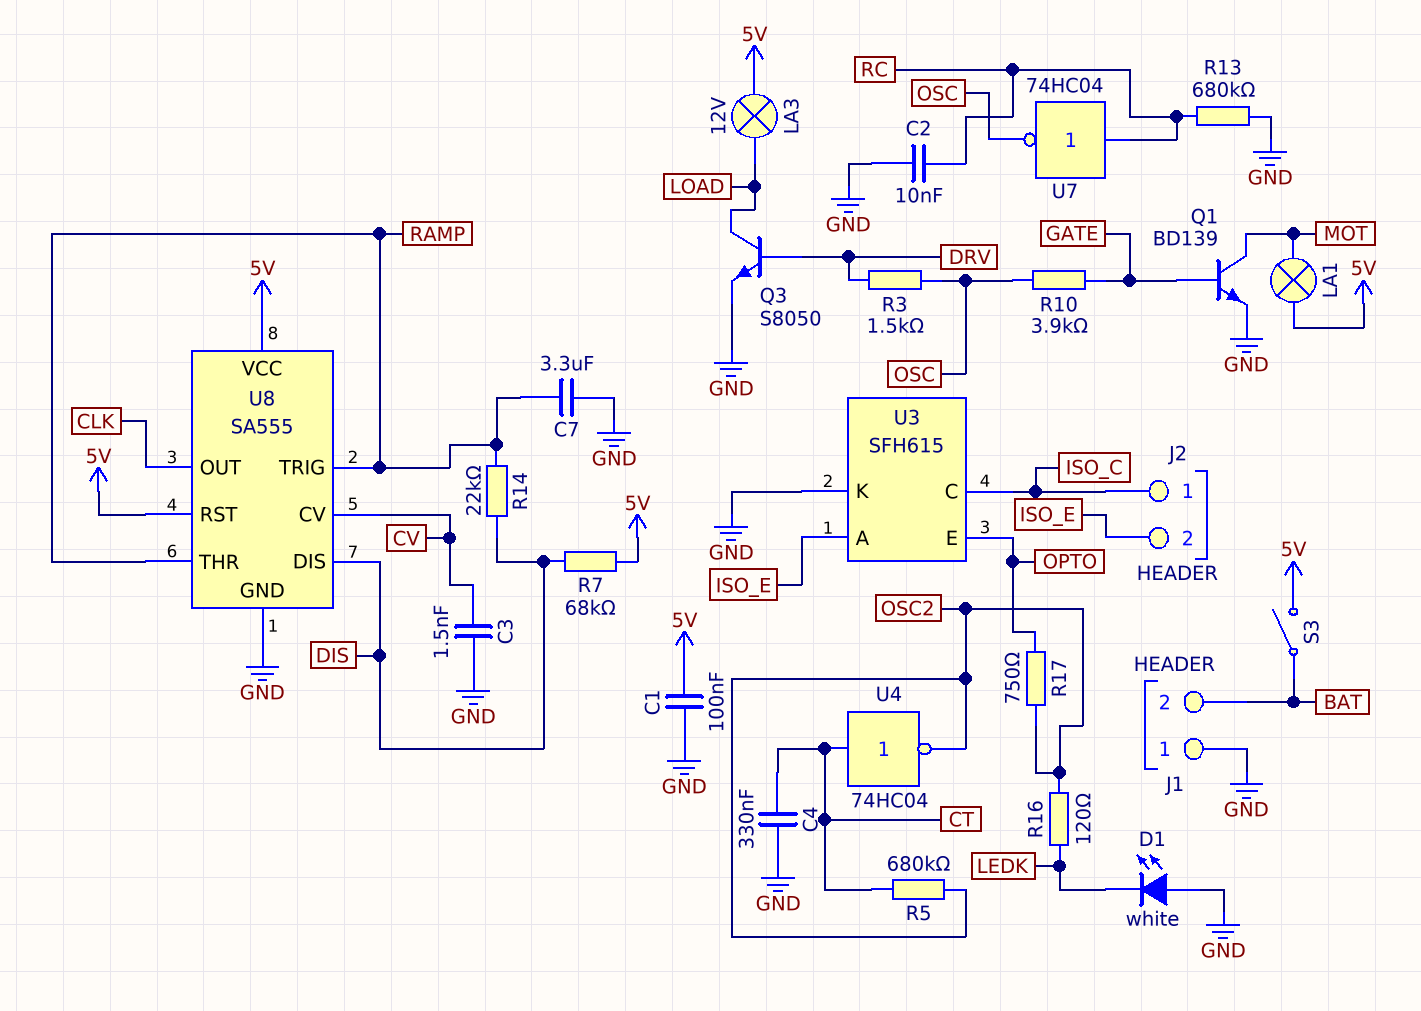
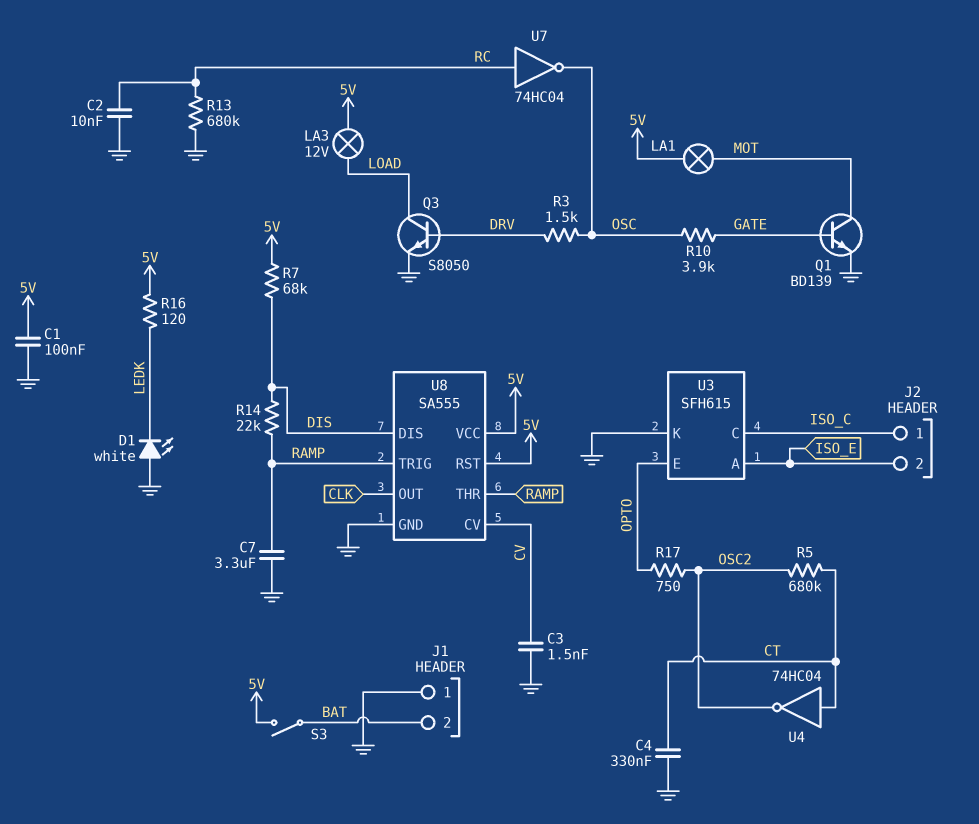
R16: 120 (LEDK, OSC2) -> 120 (5V, LEDK)

